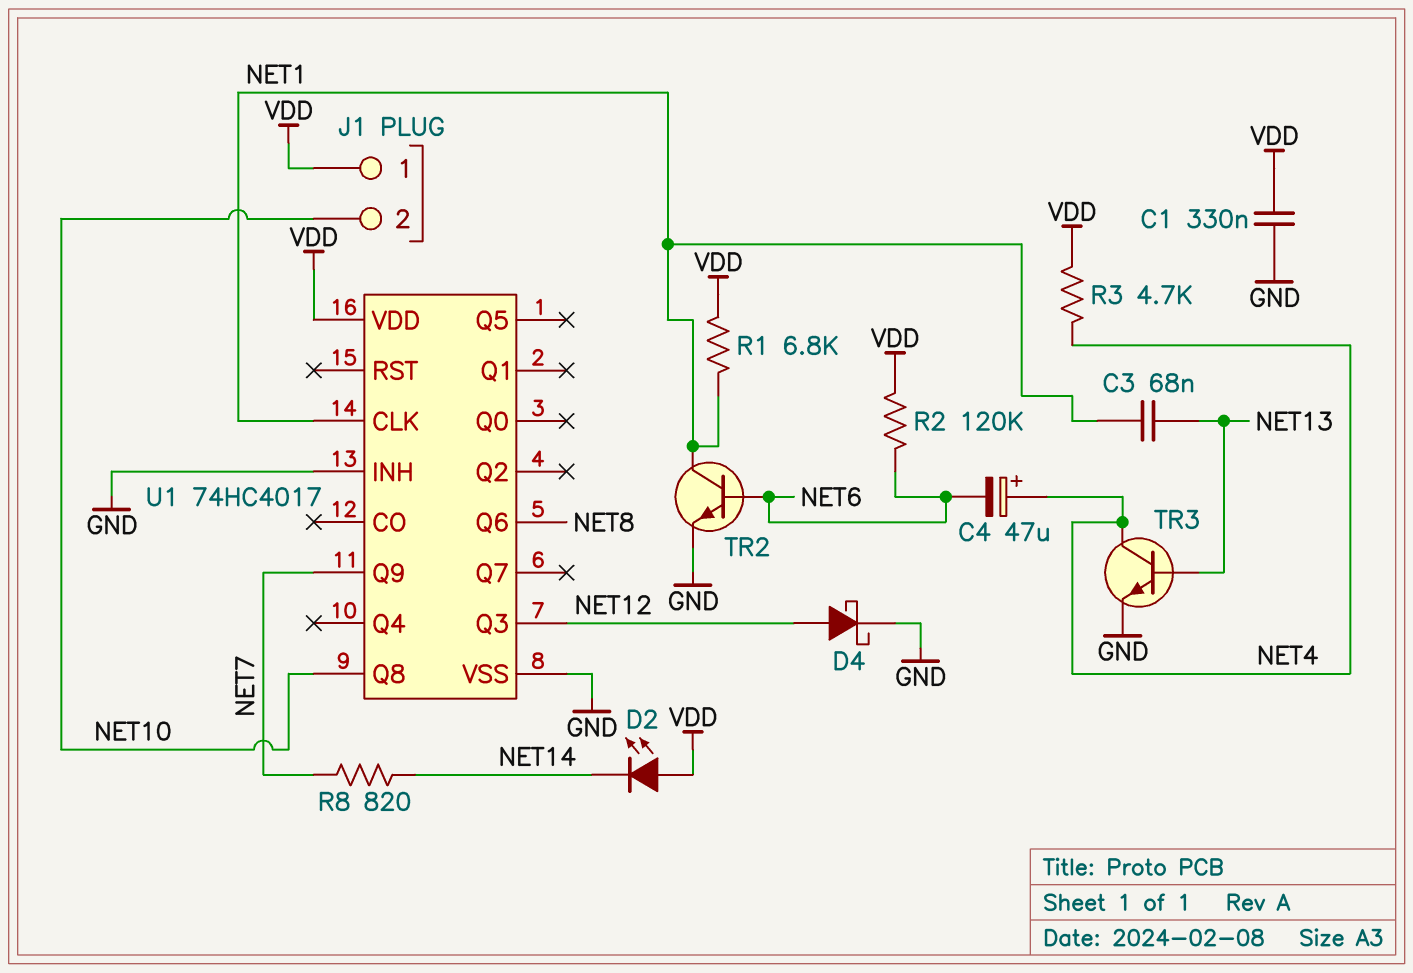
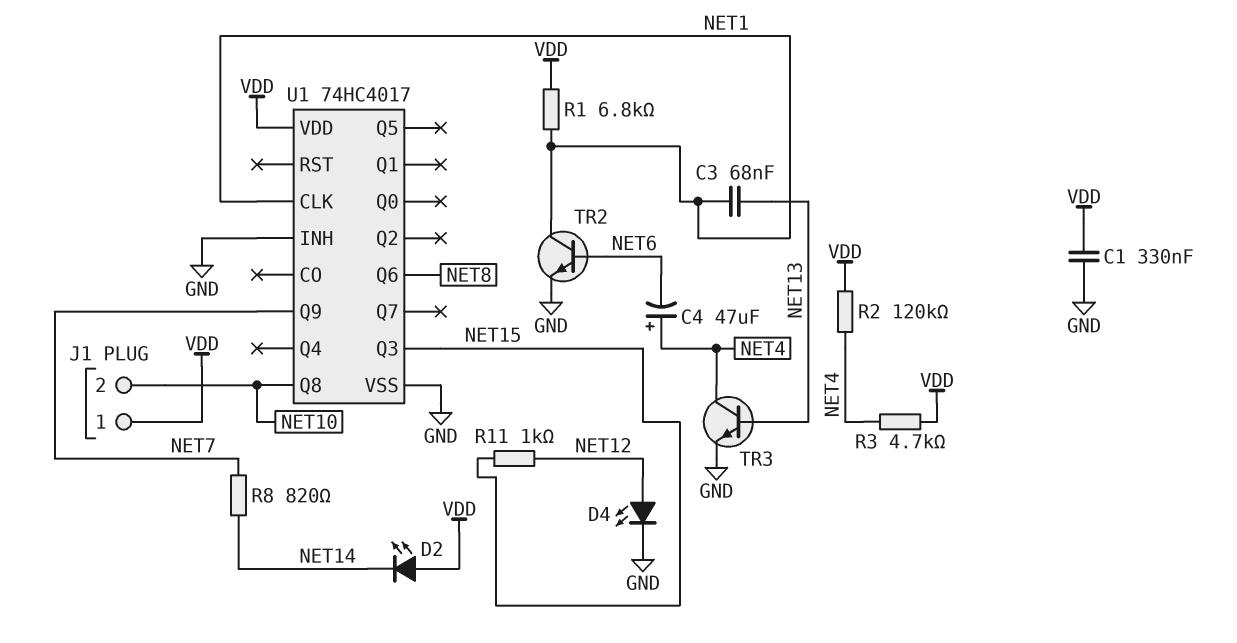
D4: schottky (A NET12, K GND) -> LED (A NET12, K GND)
R2: 120k (NET6, VDD) -> 120k (NET4, VDD)
R11: none -> 1k (NET12, NET15)
U1 pin Q3: NET12 -> NET15

